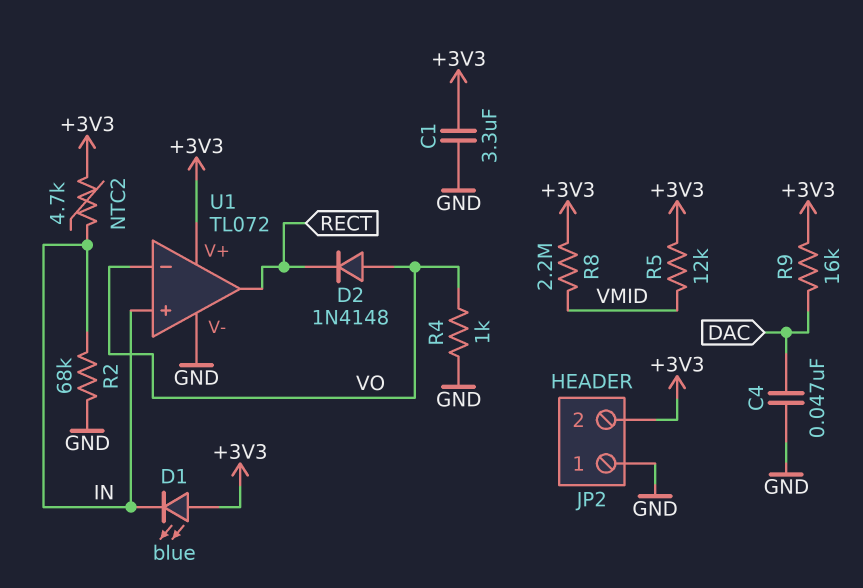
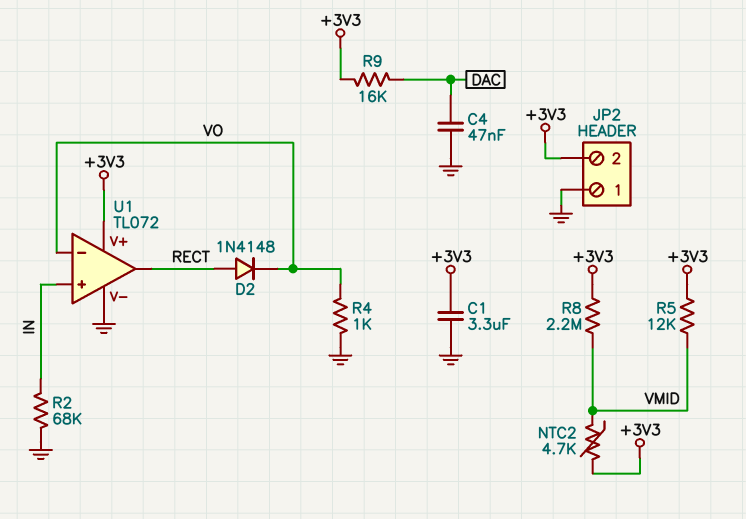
D1: LED blue (A +3V3, K IN) -> none
D2: diode 1N4148 (A VO, K RECT) -> diode 1N4148 (A RECT, K VO)
NTC2: 4.7k (+3V3, IN) -> 4.7k (+3V3, VMID)

